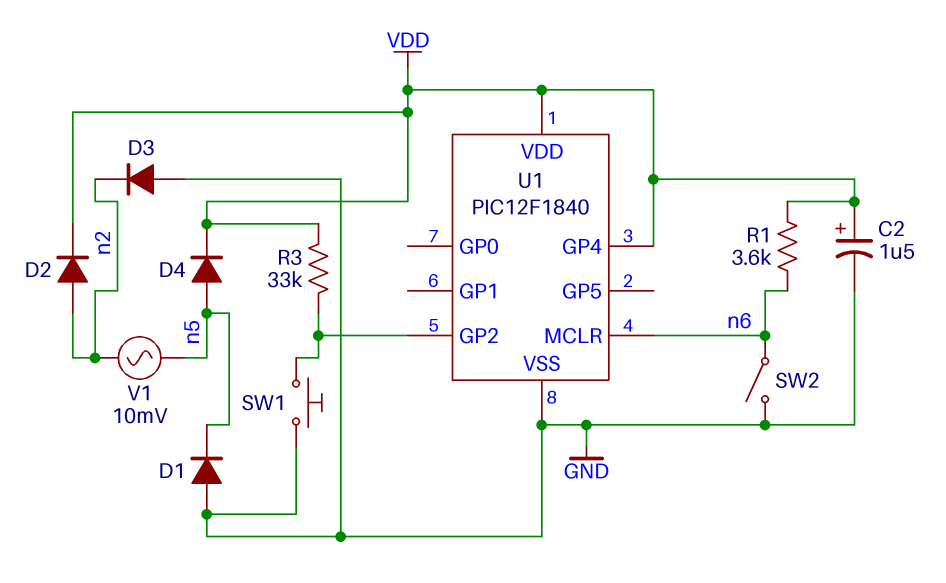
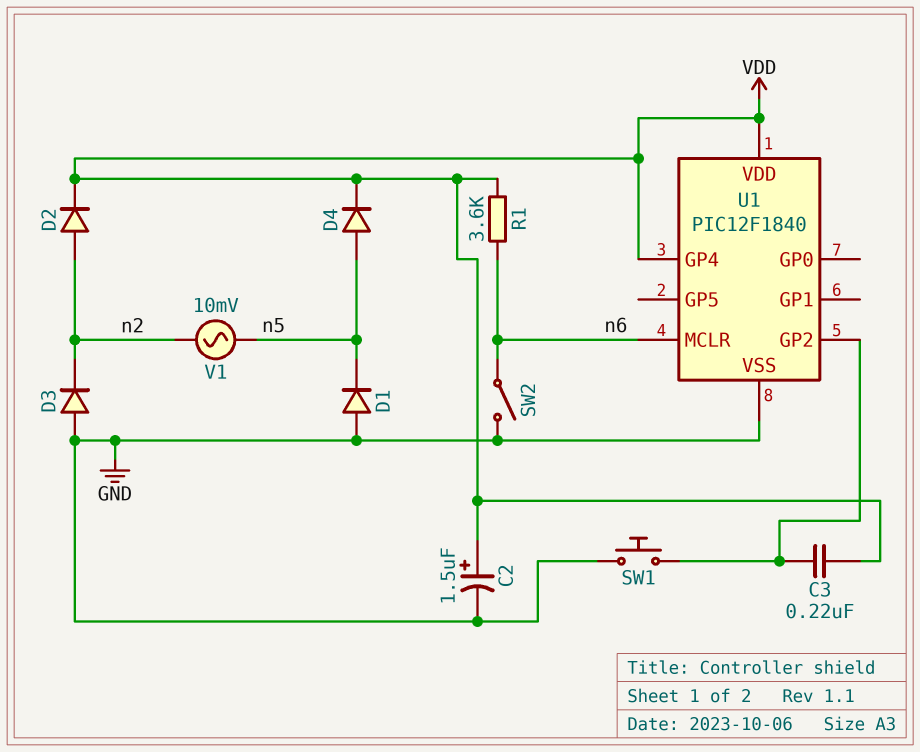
C3: none -> 220nF (U1/GP2, VDD)
R3: 33k (U1/GP2, VDD) -> none

